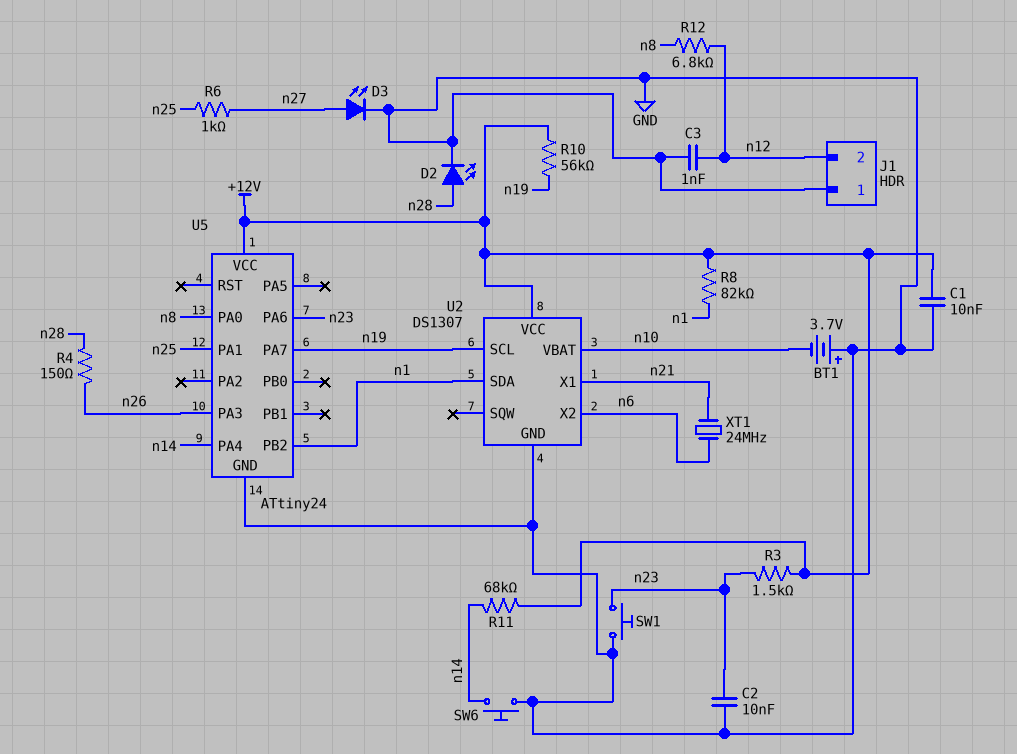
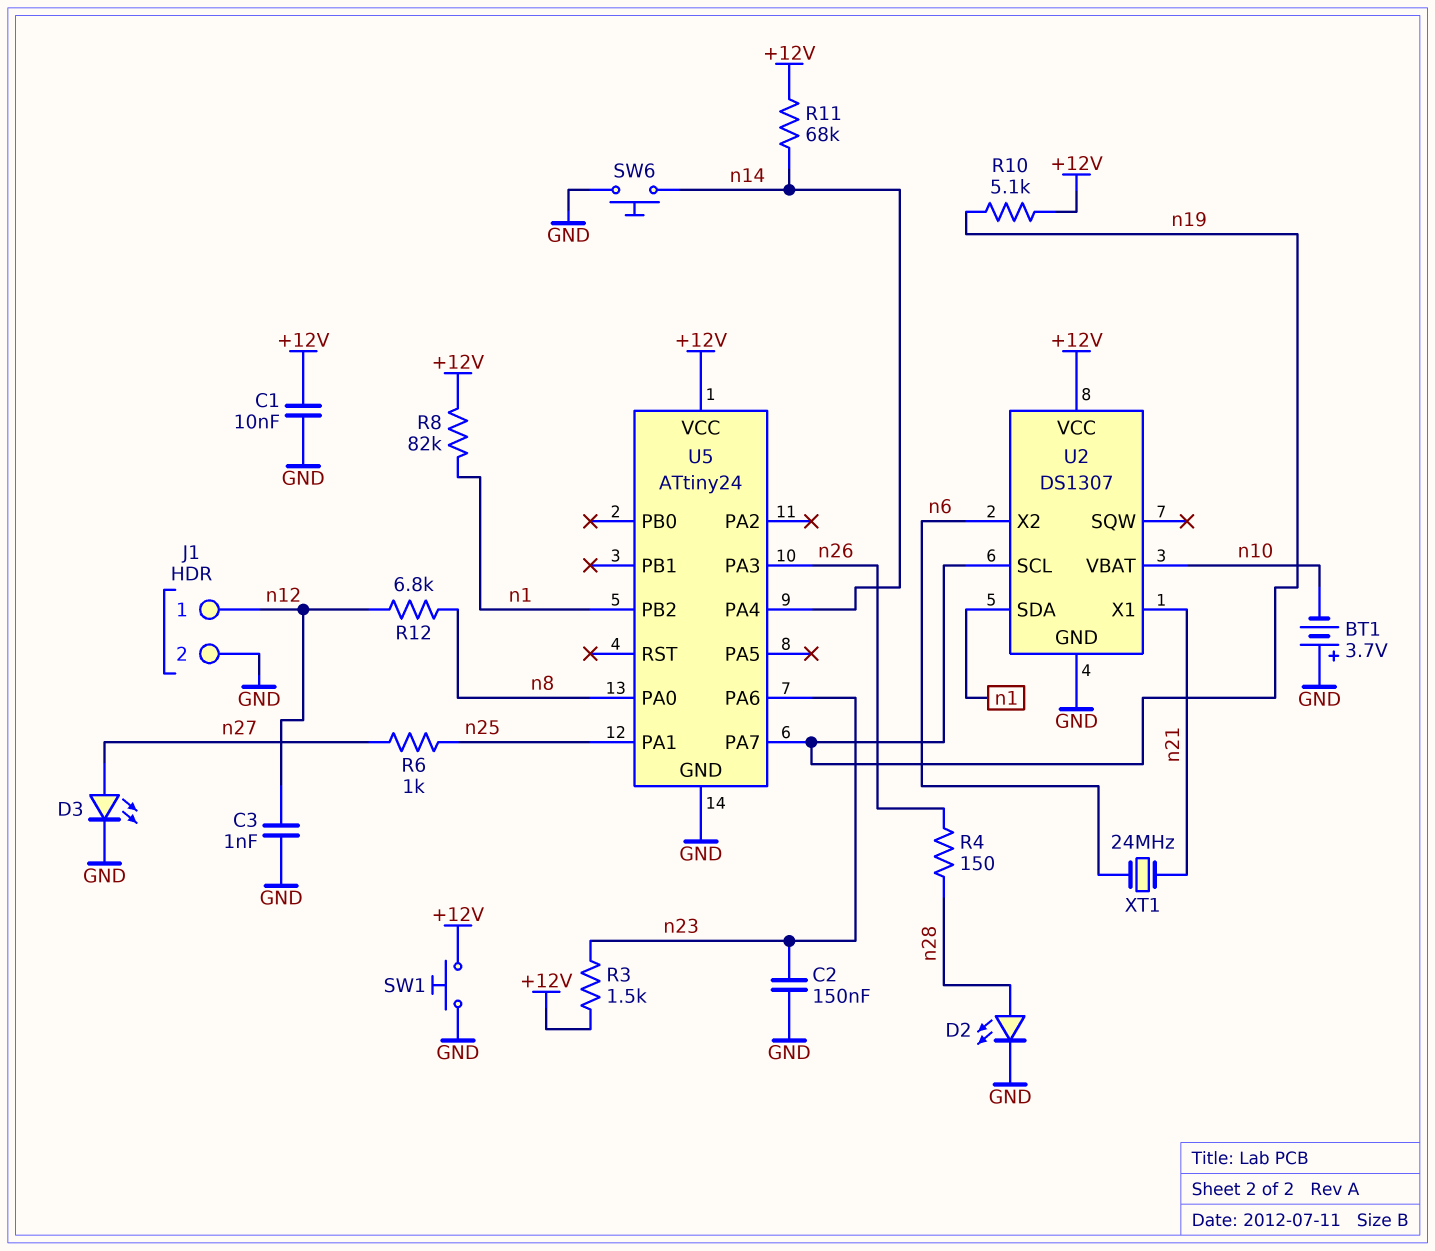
C2: 10nF (GND, n23) -> 150nF (GND, n23)
J1 pin 1: GND -> n12
J1 pin 2: n12 -> GND
R10: 56k (+12V, n19) -> 5.1k (+12V, n19)
SW1: button (GND, n23) -> button (+12V, GND)

